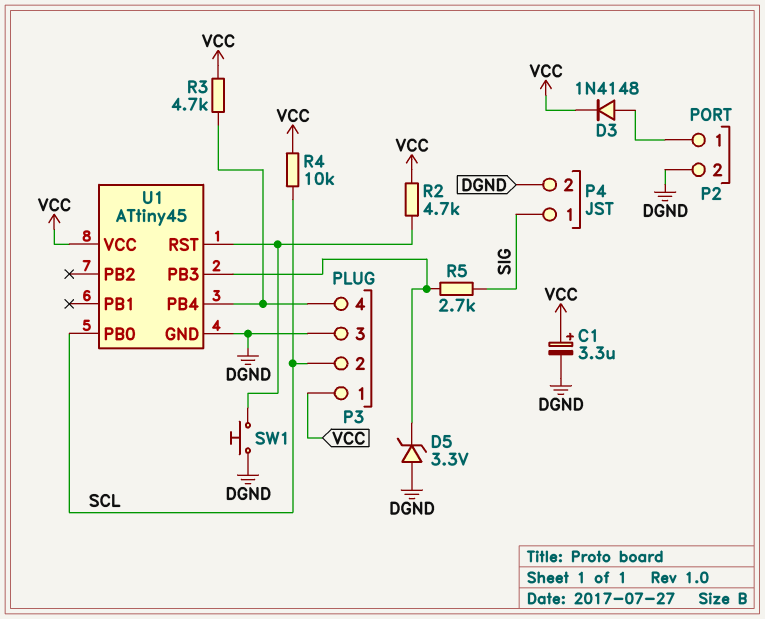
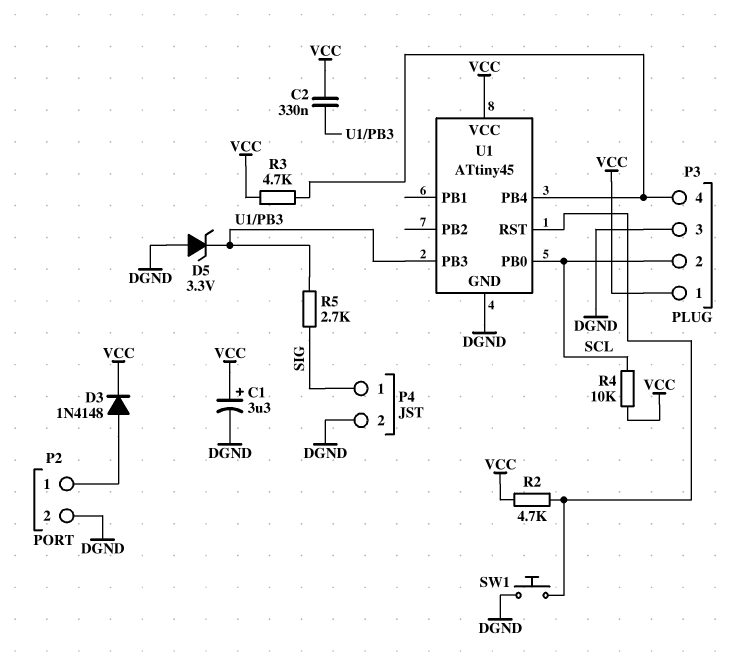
C2: none -> 330nF (U1/PB3, VCC)

